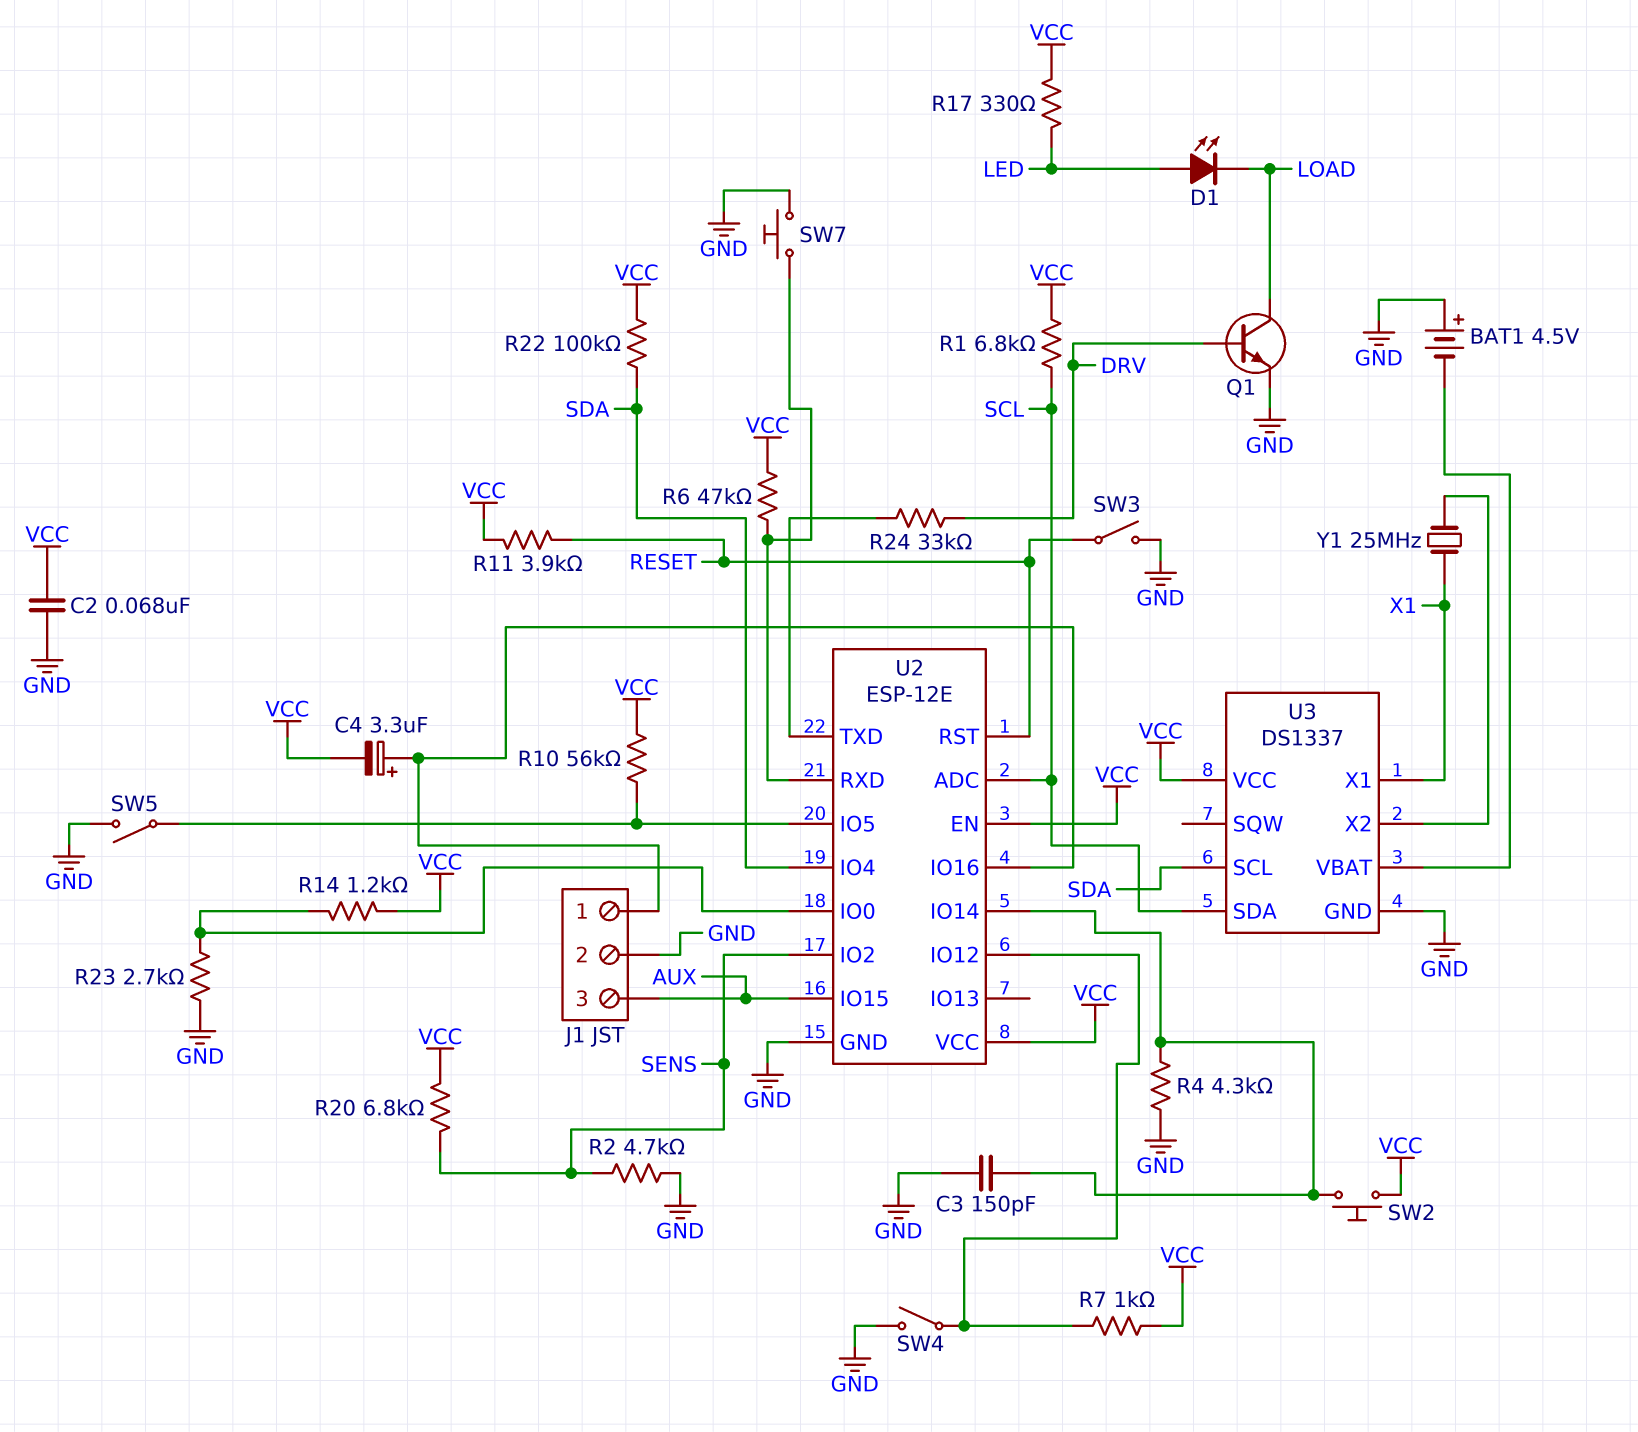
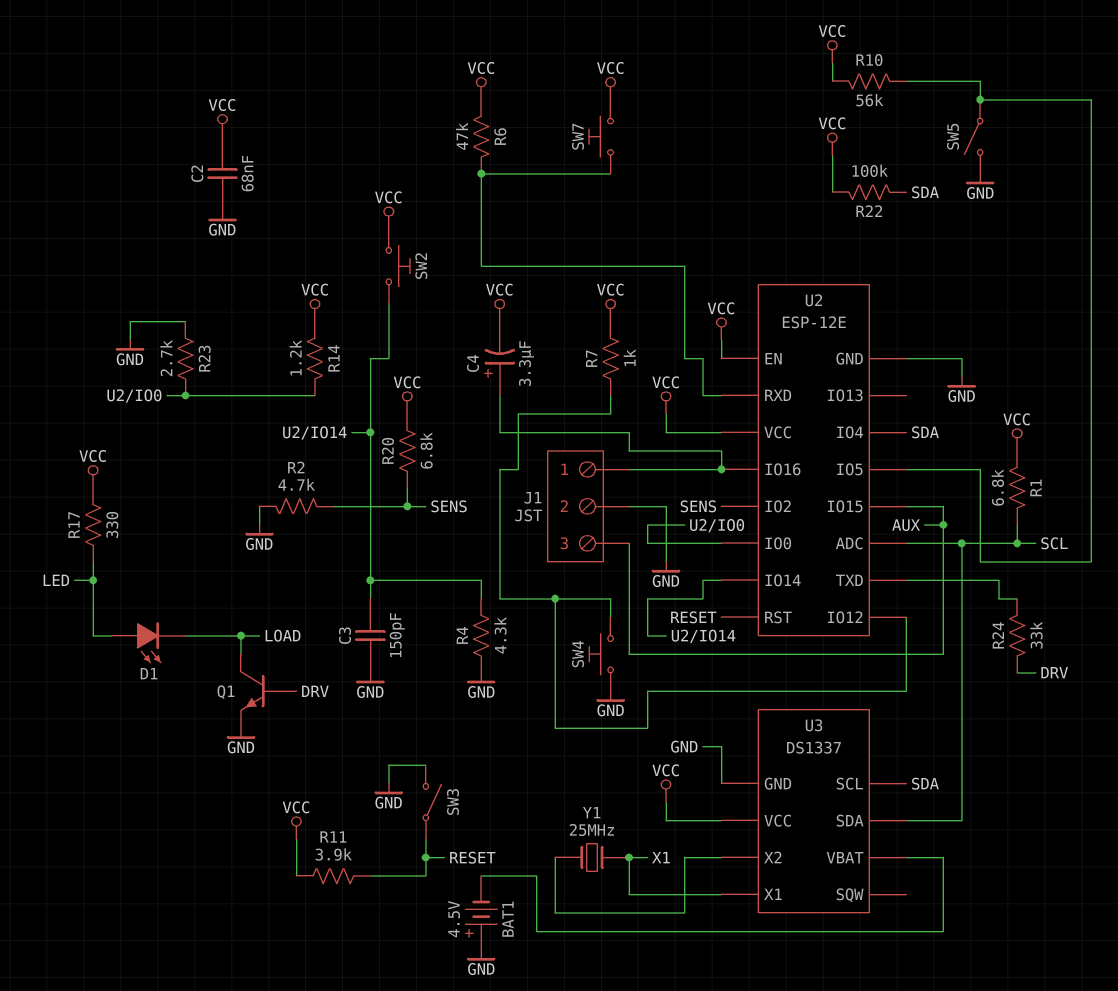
SW4: switch (GND, U2/IO12) -> button (GND, U2/IO12)
SW7: button (GND, U2/RXD) -> button (U2/RXD, VCC)

